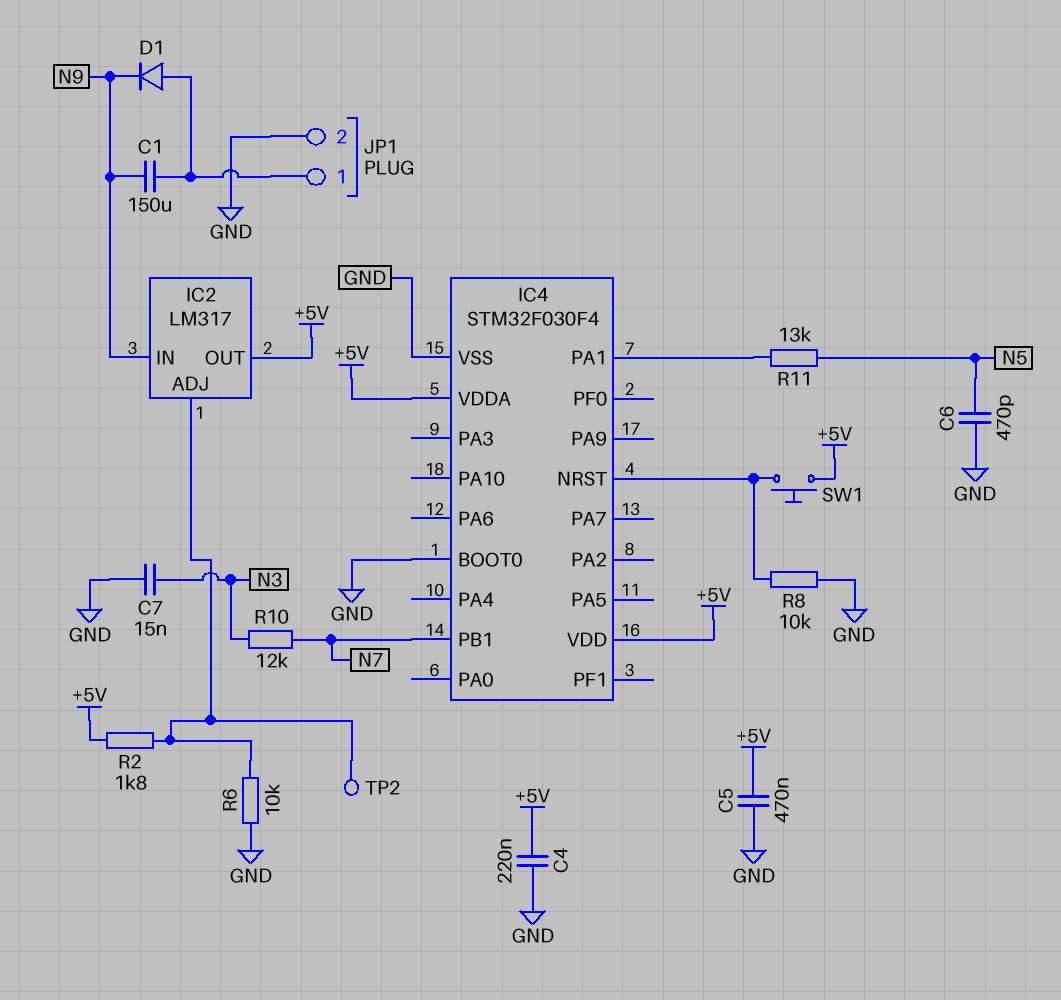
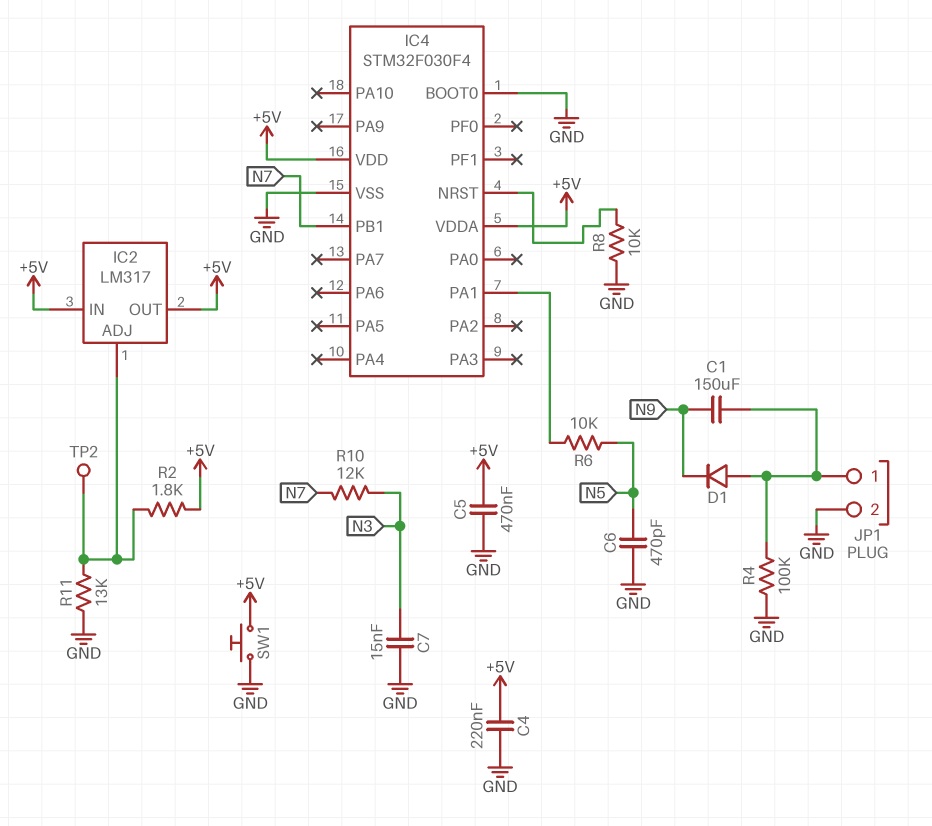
IC2 pin IN: N9 -> +5V
R4: none -> 100k (GND, JP1/1)
R6: 10k (GND, IC2/ADJ) -> 10k (IC4/PA1, N5)
R11: 13k (IC4/PA1, N5) -> 13k (GND, IC2/ADJ)
SW1: button (+5V, IC4/NRST) -> button (+5V, GND)

